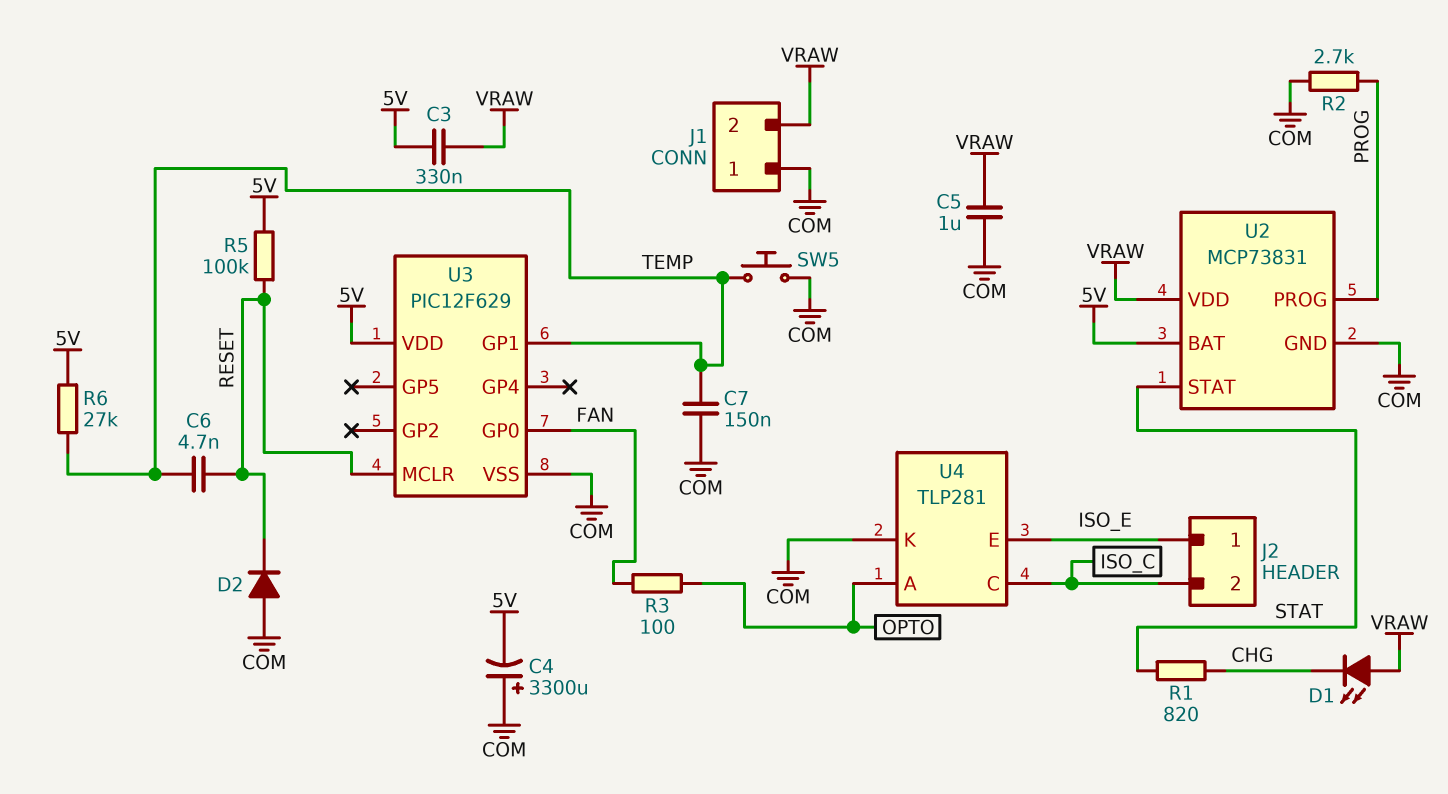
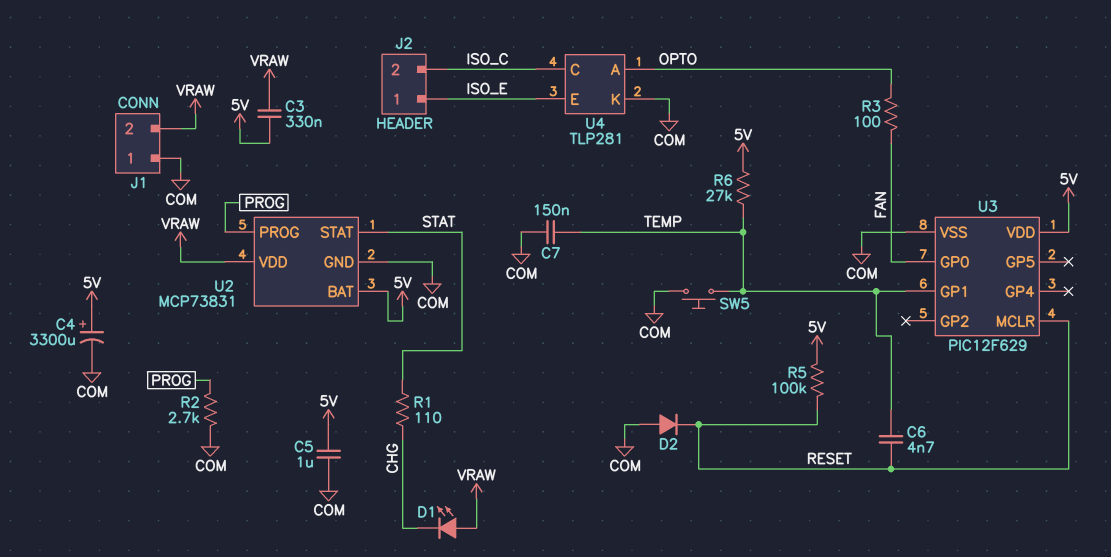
C4: 3300uF (plus COM, minus 5V) -> 3300uF (plus 5V, minus COM)
C5: 1uF (COM, VRAW) -> 1uF (5V, COM)
R1: 820 (CHG, STAT) -> 110 (CHG, STAT)

